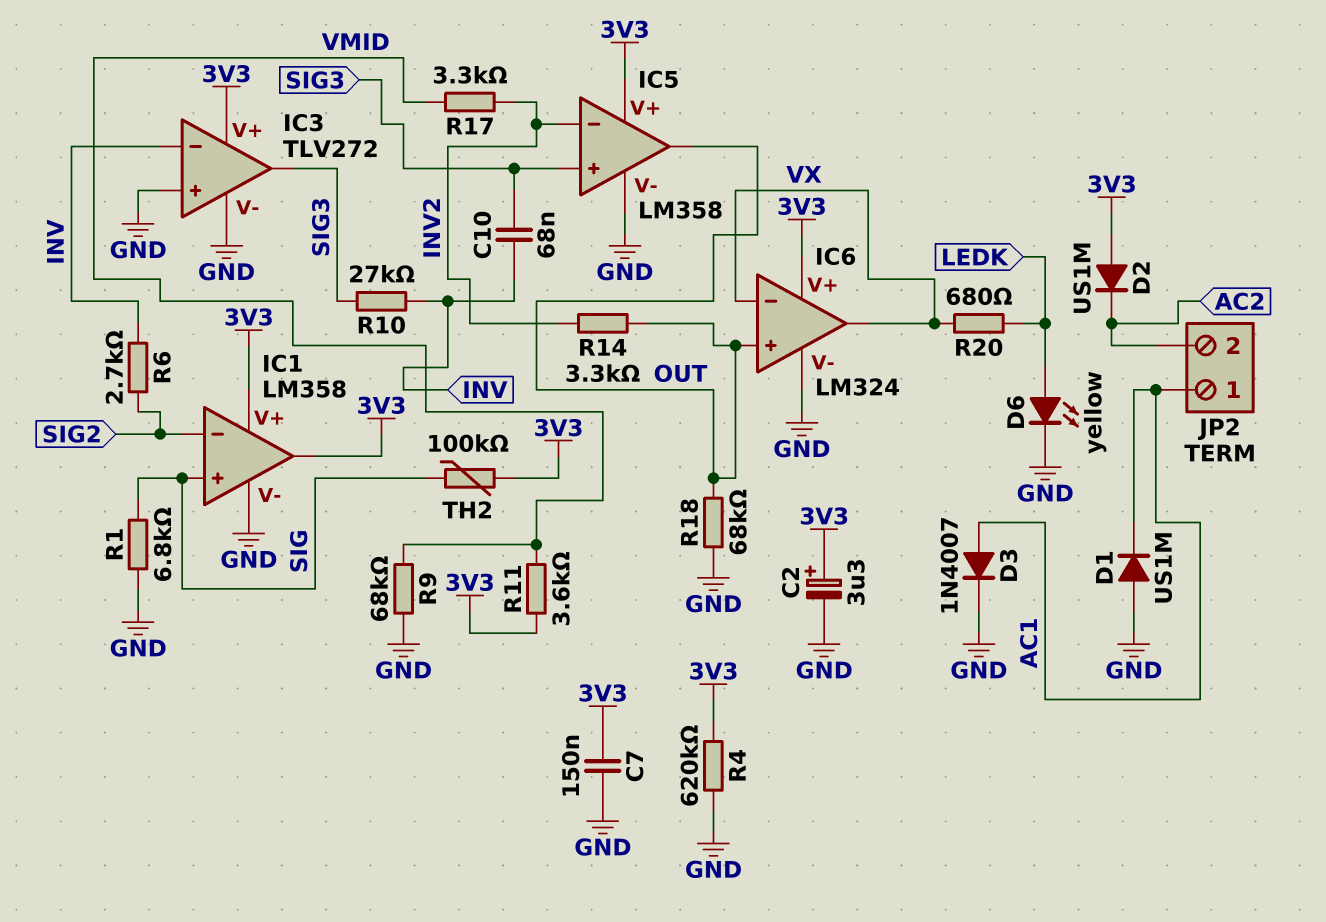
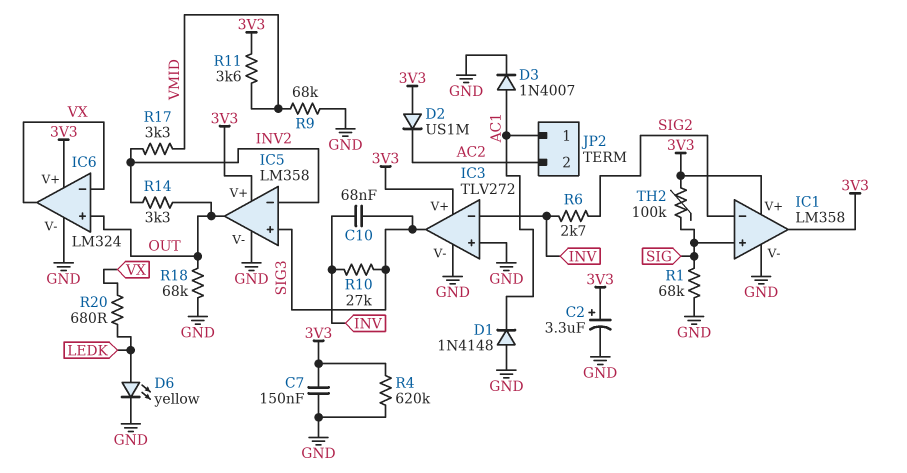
D1: diode US1M (A GND, K AC1) -> diode 1N4148 (A GND, K AC1)
R1: 6.8k (GND, SIG) -> 68k (GND, SIG)

